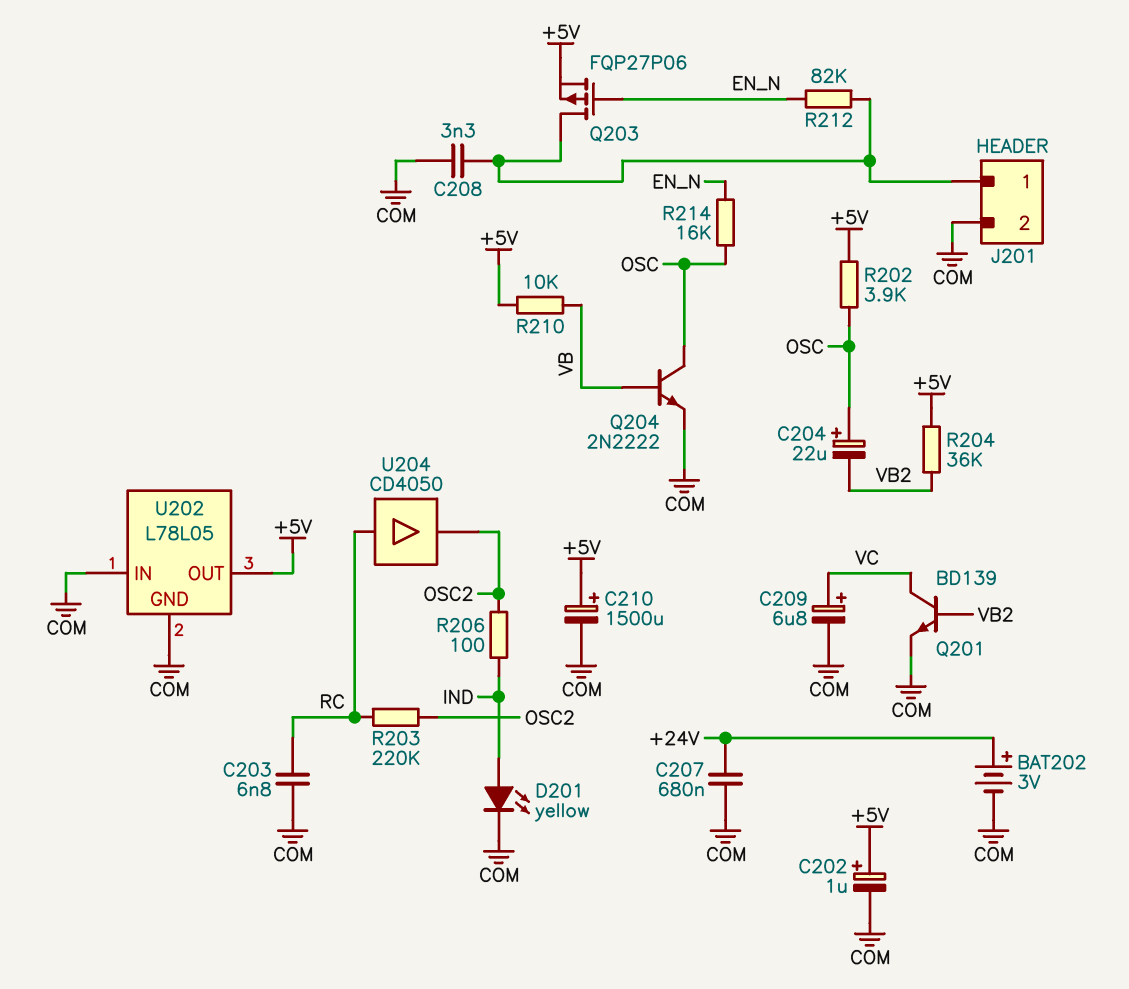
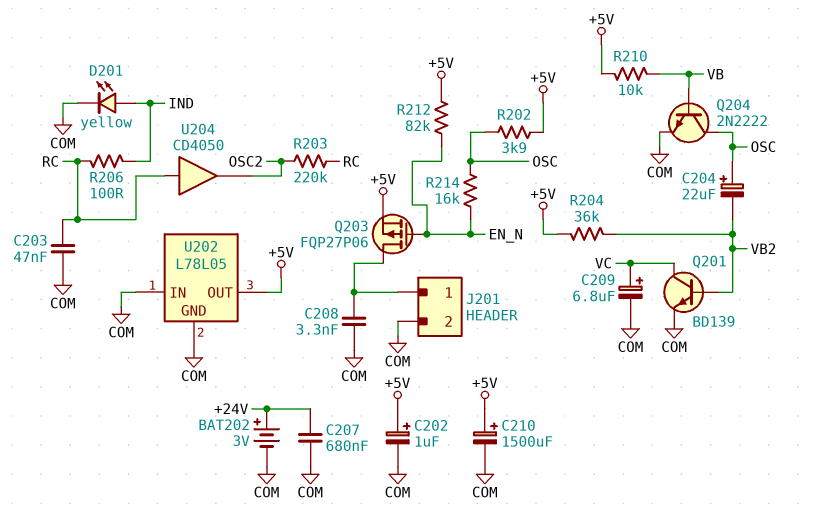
C203: 6.8nF (COM, RC) -> 47nF (COM, RC)
R206: 100 (IND, OSC2) -> 100 (IND, RC)
R212: 82k (EN_N, J201/1) -> 82k (+5V, EN_N)

